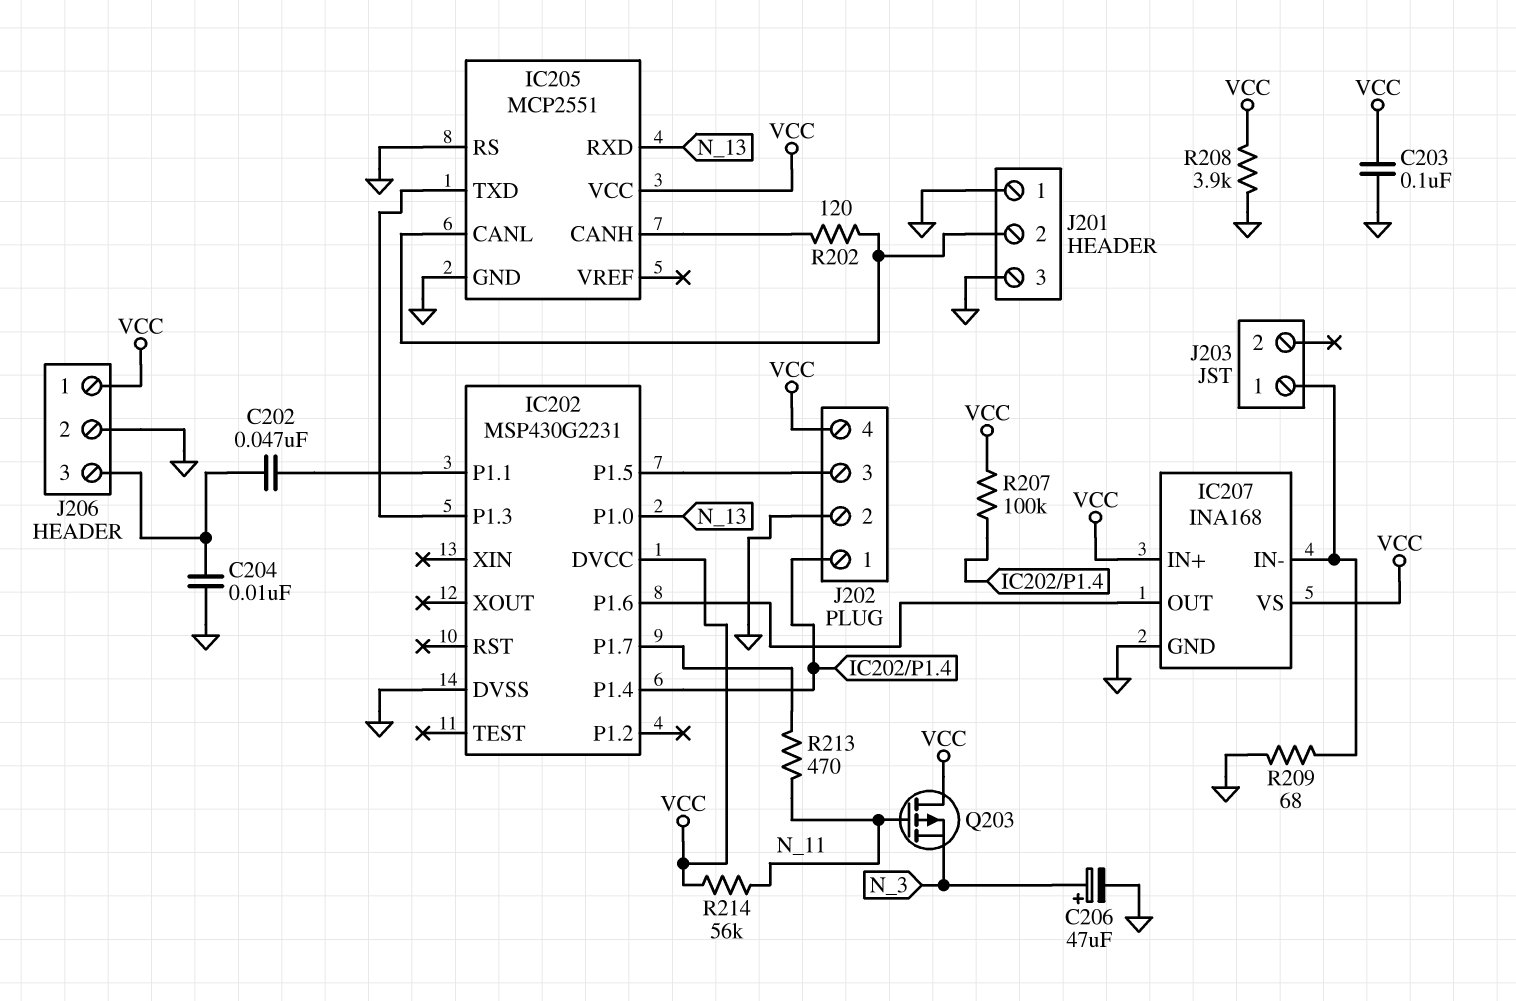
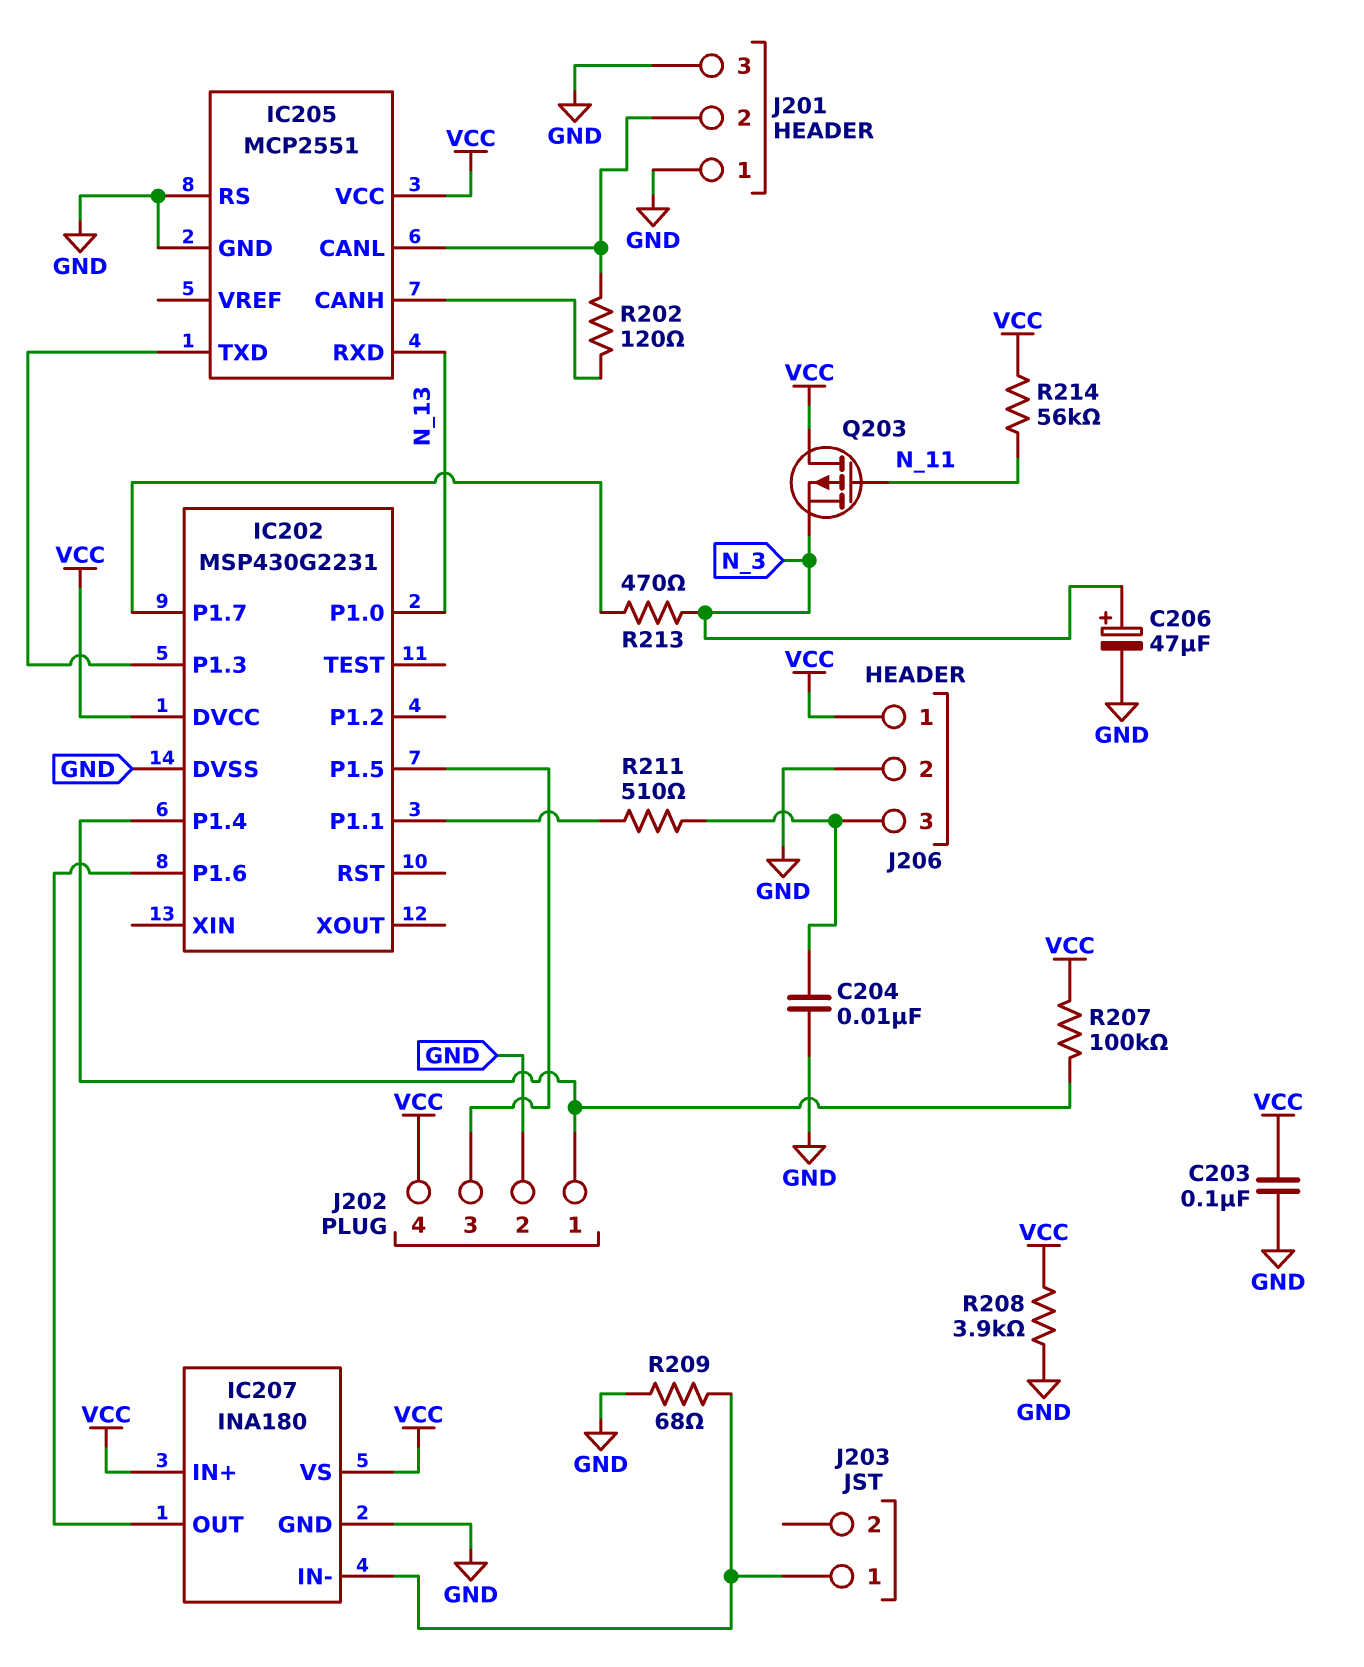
C202: 47nF (IC202/P1.1, J206/3) -> none
IC207: INA168 -> INA180
R211: none -> 510 (IC202/P1.1, J206/3)
R213: 470 (IC202/P1.7, N_11) -> 470 (IC202/P1.7, N_3)

